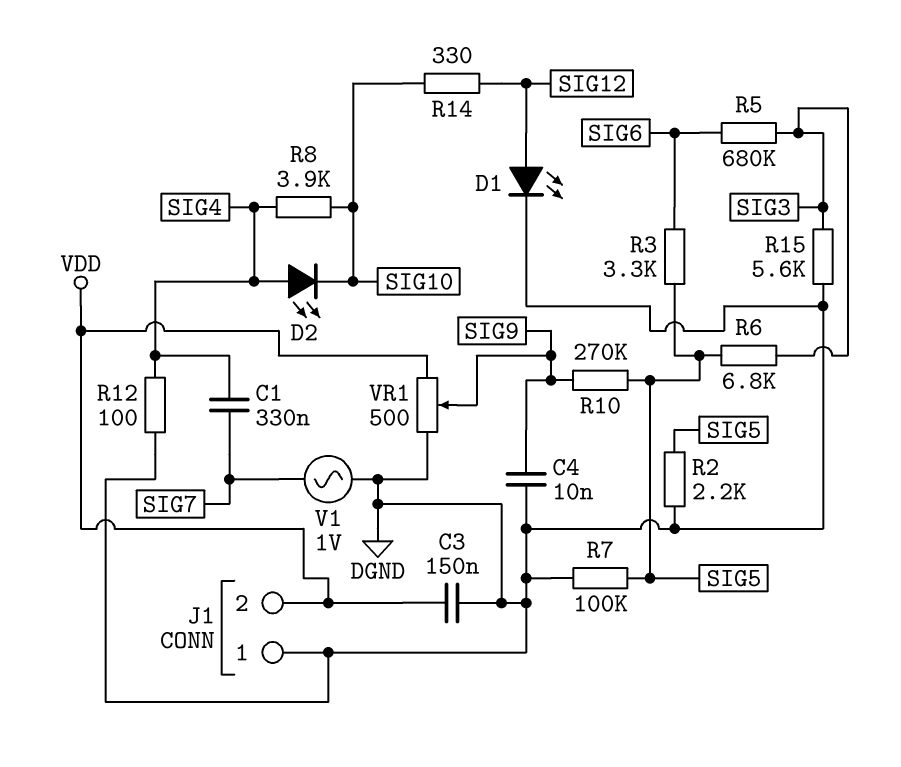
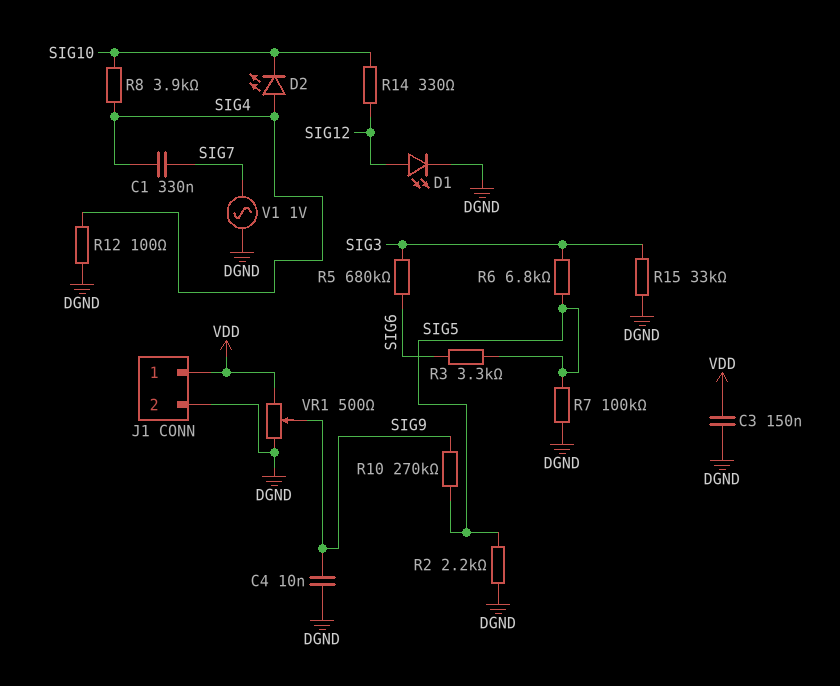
J1 pin 1: DGND -> VDD
J1 pin 2: VDD -> DGND
R15: 5.6k (DGND, SIG3) -> 33k (DGND, SIG3)

